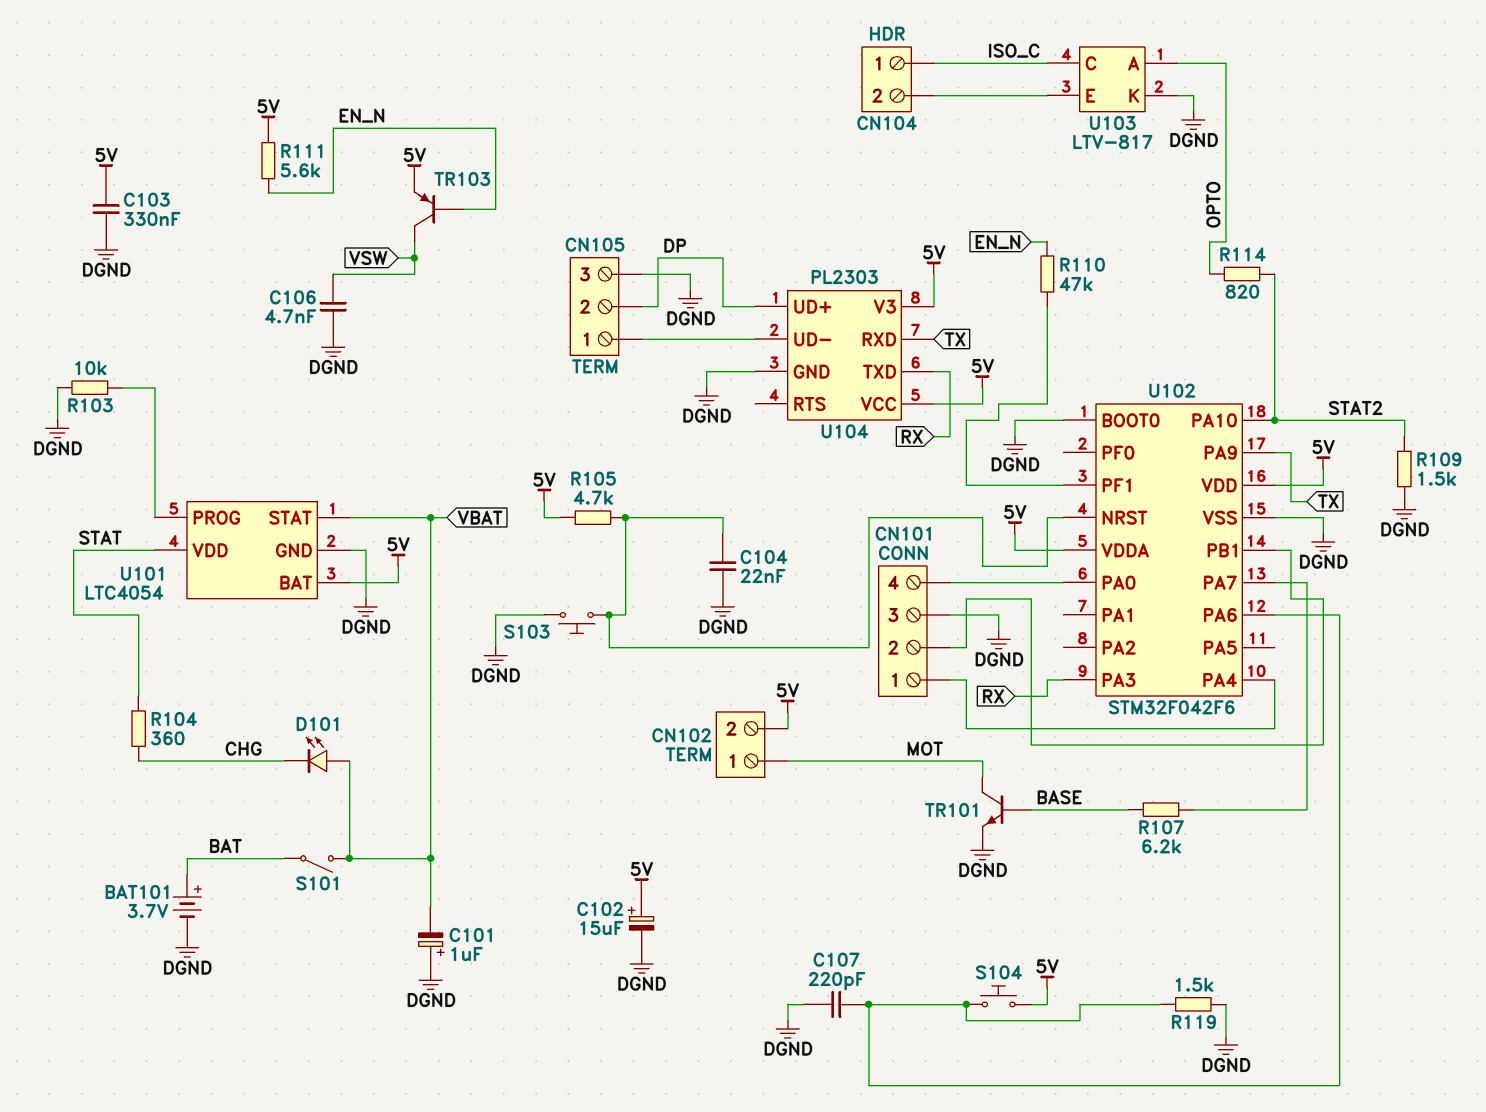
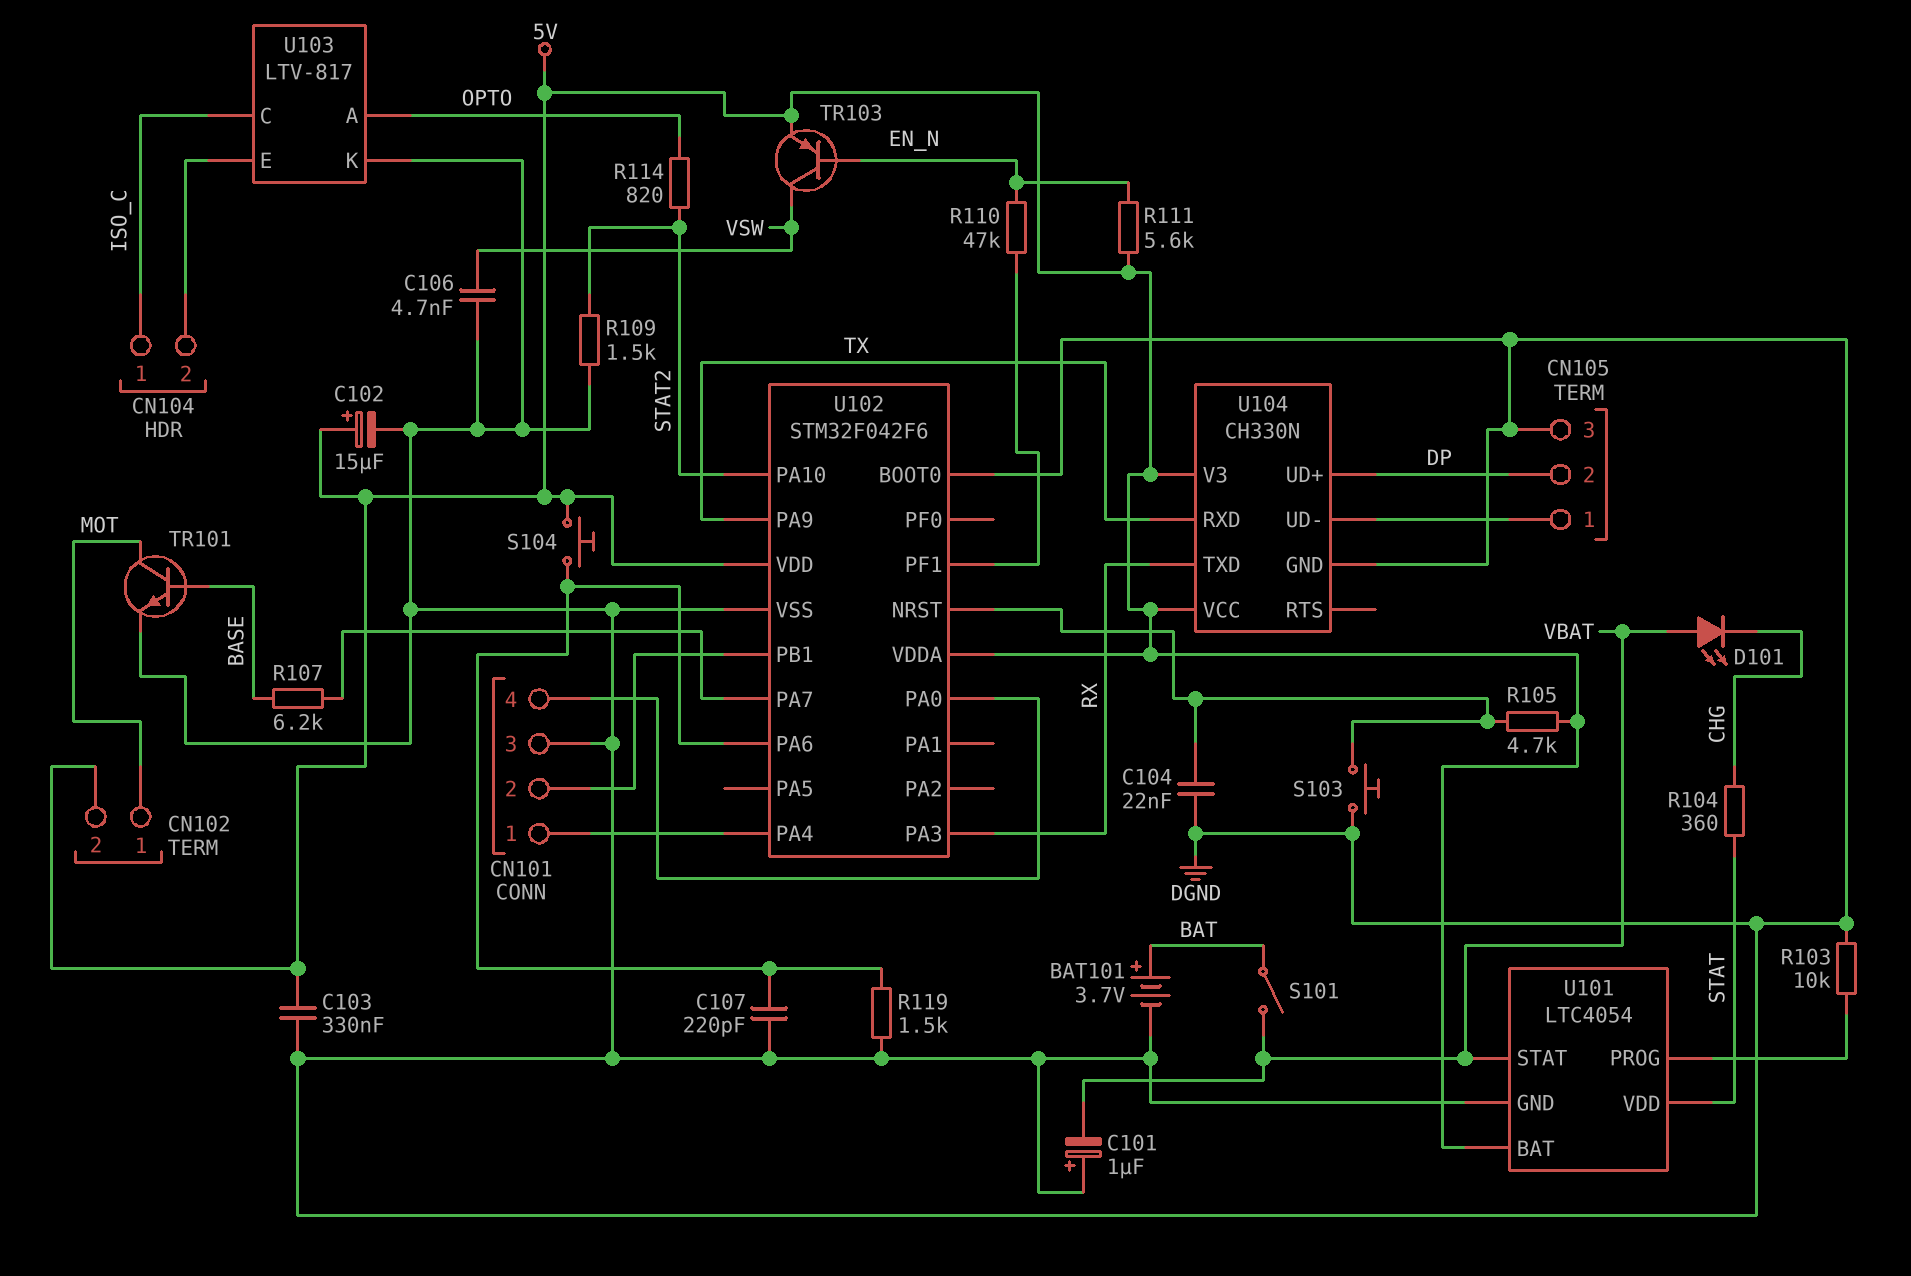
U104: PL2303 -> CH330N

